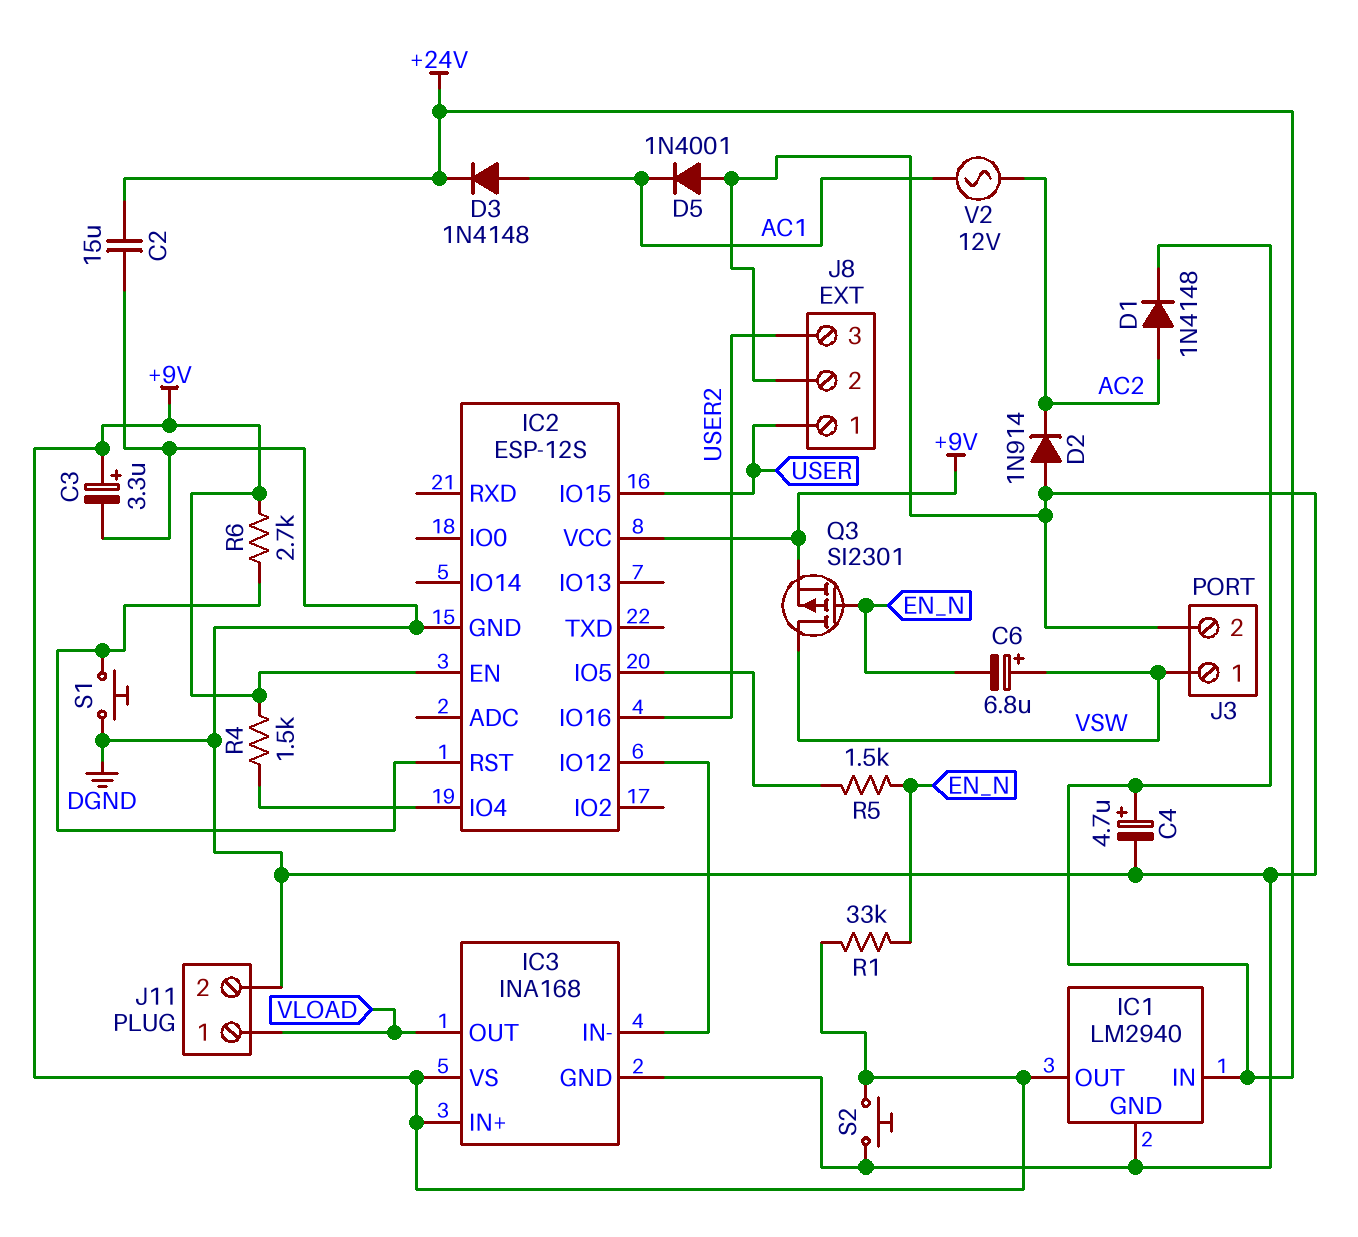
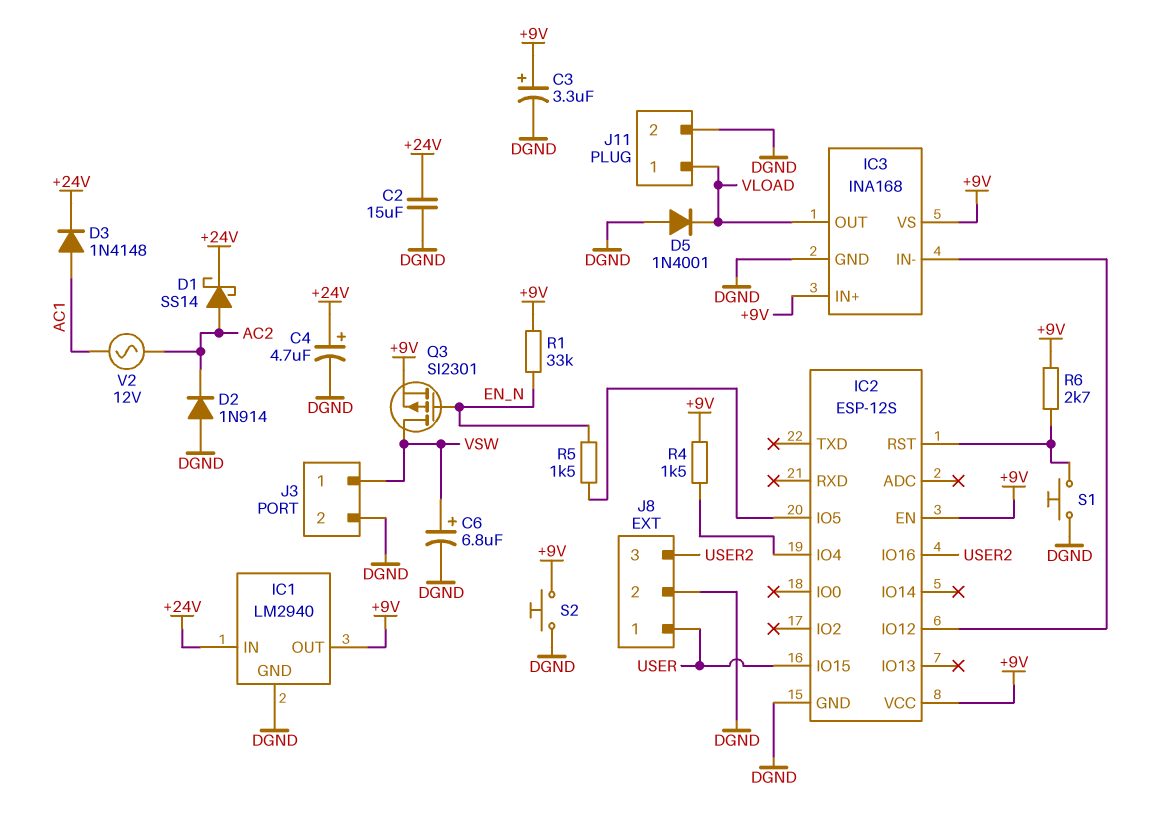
C6: 6.8uF (plus VSW, minus EN_N) -> 6.8uF (plus VSW, minus DGND)
D1: diode 1N4148 (A AC2, K +24V) -> schottky SS14 (A AC2, K +24V)
D5: diode 1N4001 (A DGND, K AC1) -> diode 1N4001 (A DGND, K VLOAD)

